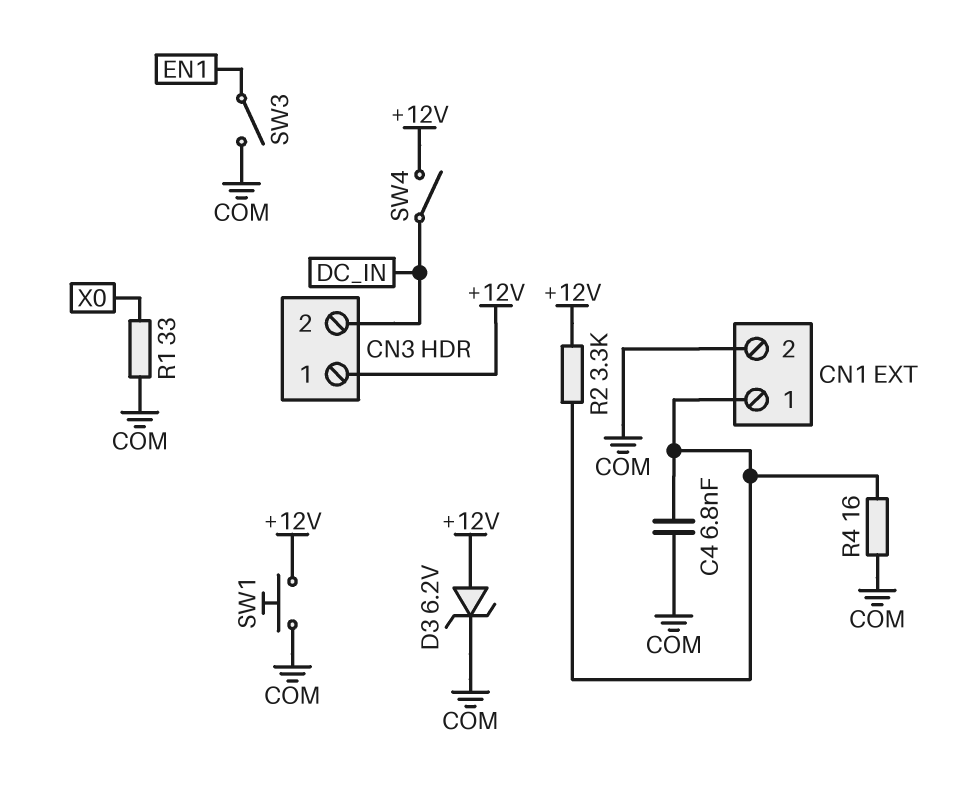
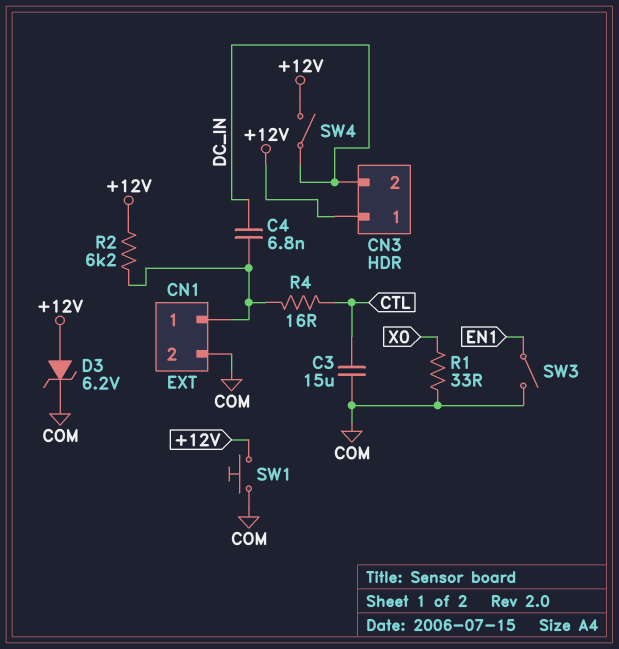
C3: none -> 15uF (COM, CTL)
C4: 6.8nF (CN1/1, COM) -> 6.8nF (CN1/1, DC_IN)
R2: 3.3k (+12V, CN1/1) -> 6.2k (+12V, CN1/1)
R4: 16 (CN1/1, COM) -> 16 (CN1/1, CTL)

